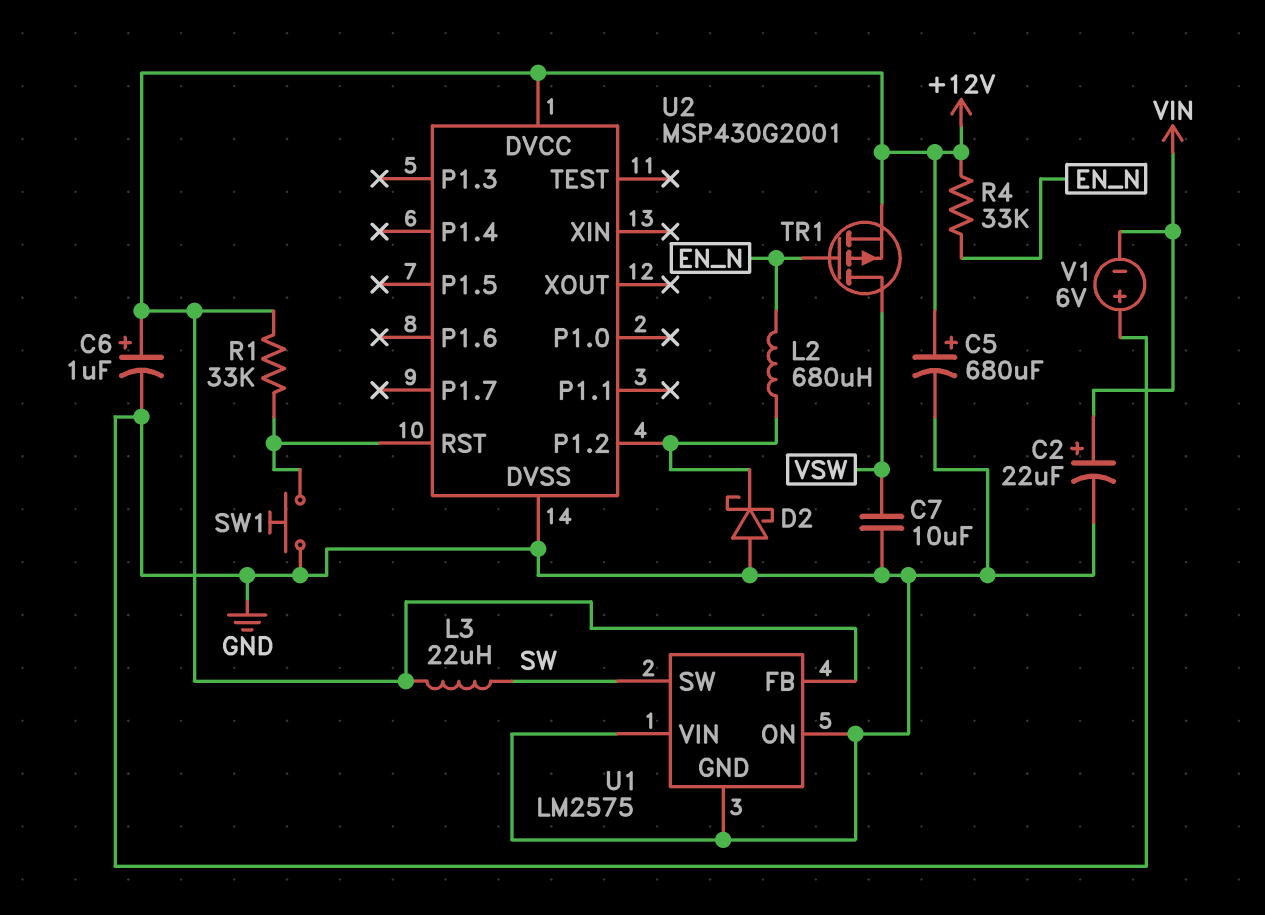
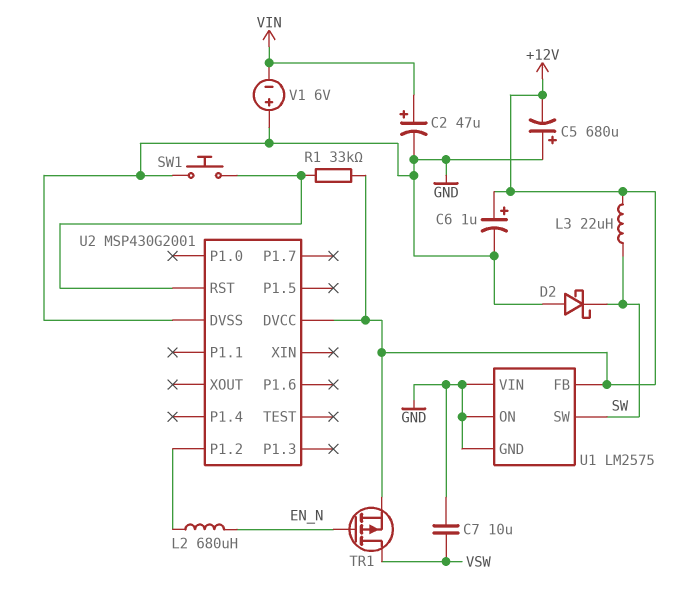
C2: 22uF (plus VIN, minus GND) -> 47uF (plus VIN, minus GND)
C5: 680uF (plus +12V, minus GND) -> 680uF (plus GND, minus +12V)
D2: schottky (A GND, K U2/P1.2) -> schottky (A GND, K SW)
R4: 33k (+12V, EN_N) -> none

